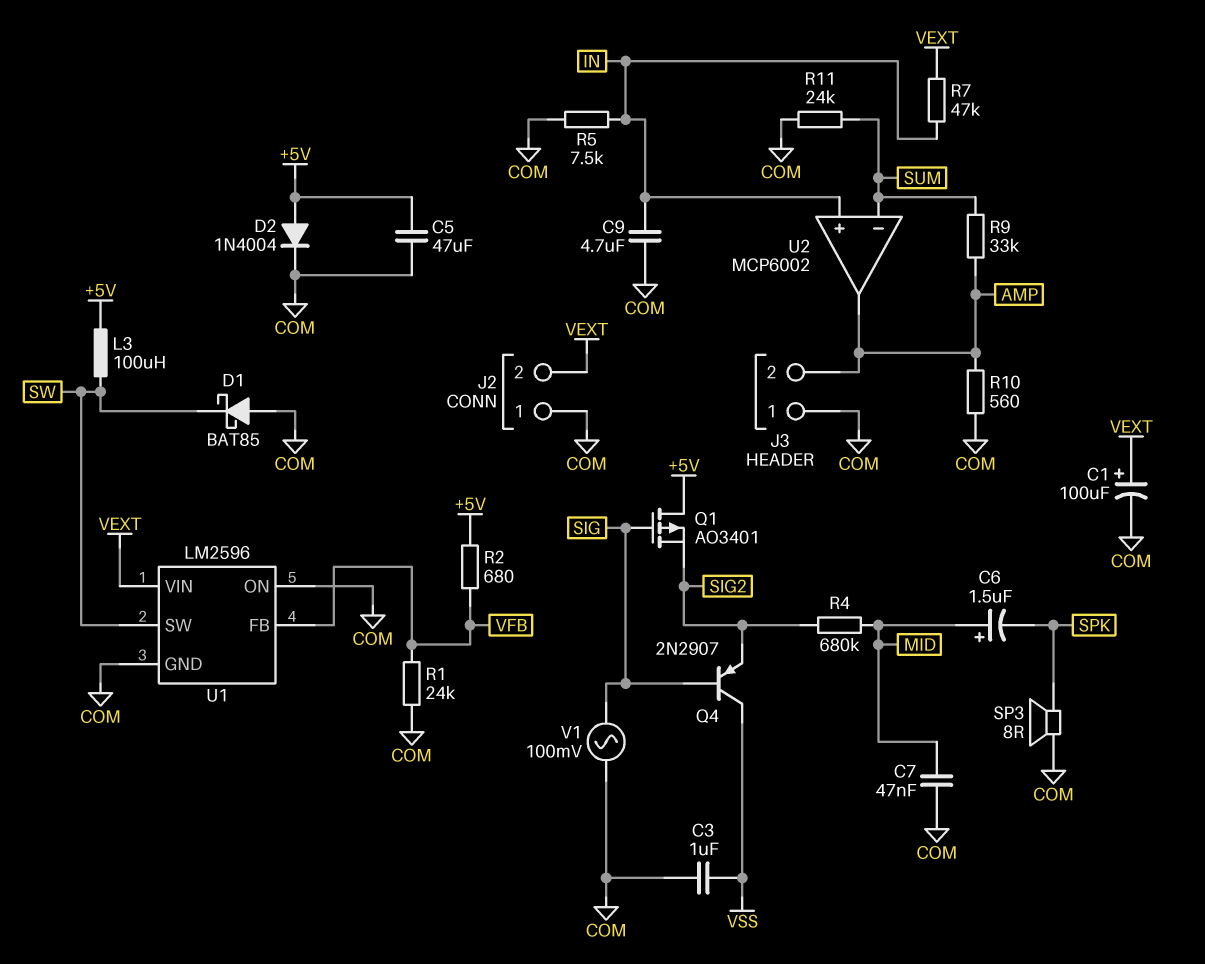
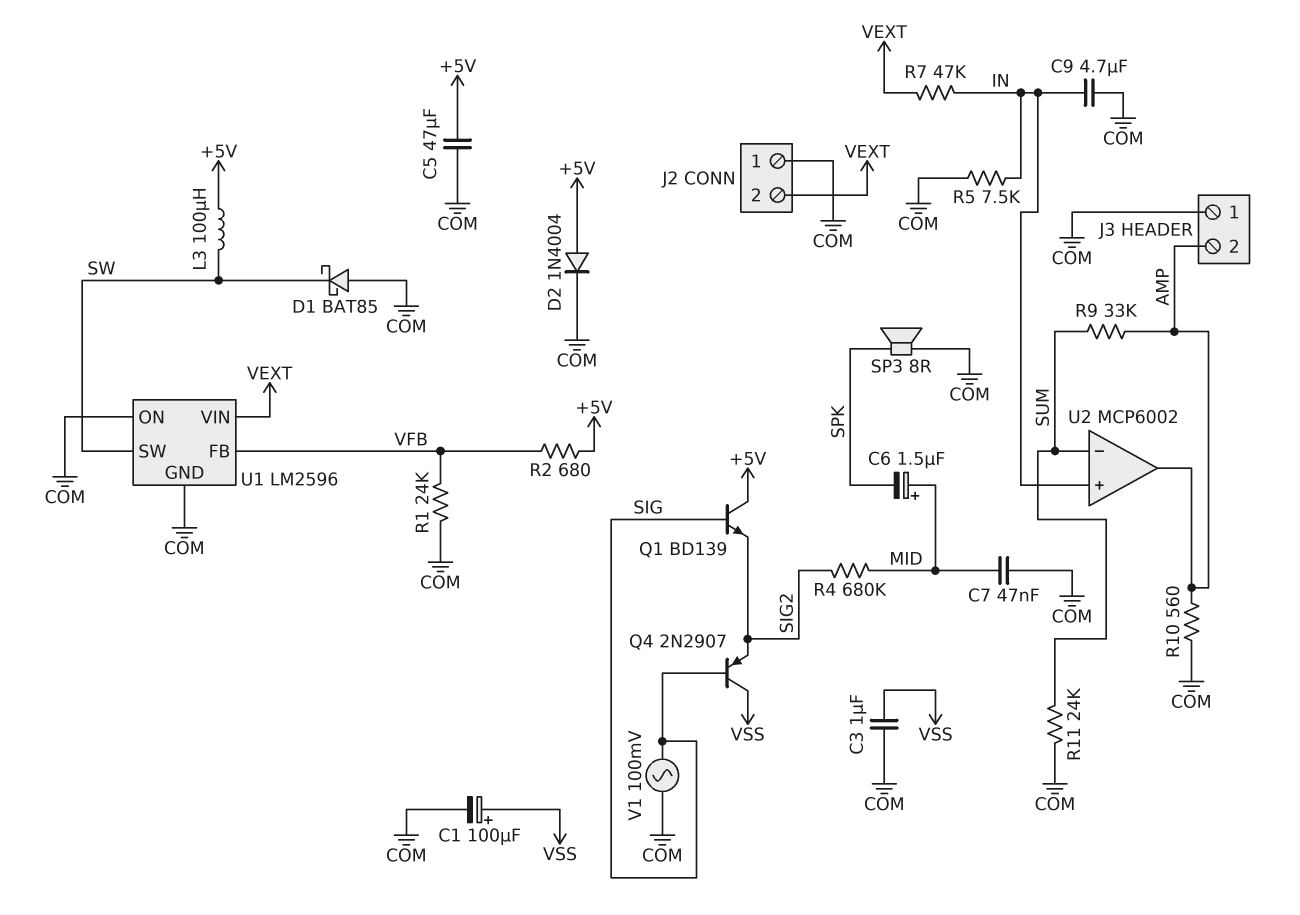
C1: 100uF (plus VEXT, minus COM) -> 100uF (plus VSS, minus COM)
Q1: PMOS AO3401 (G SIG, D +5V, S SIG2) -> NPN BD139 (B SIG, C +5V, E SIG2)

